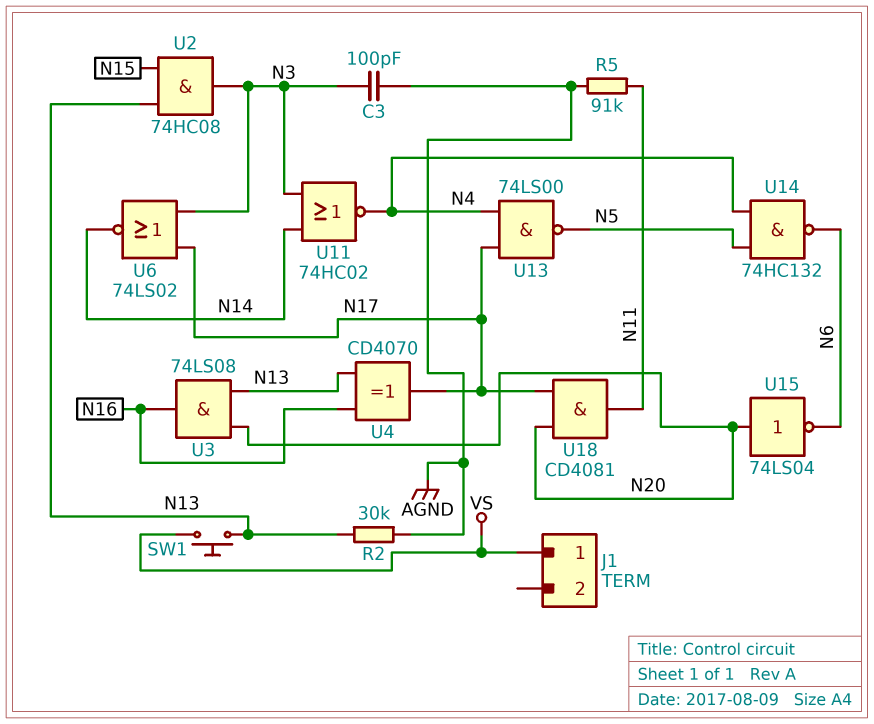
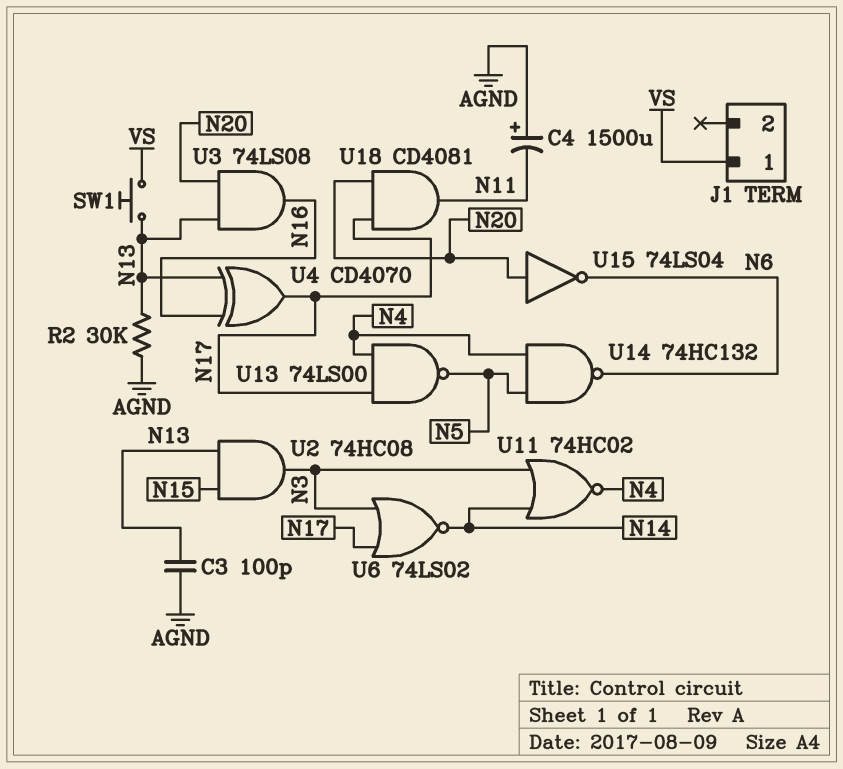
C3: 100pF (AGND, N3) -> 100pF (AGND, N13)
C4: none -> 1500uF (plus AGND, minus N11)
R5: 91k (AGND, N11) -> none

